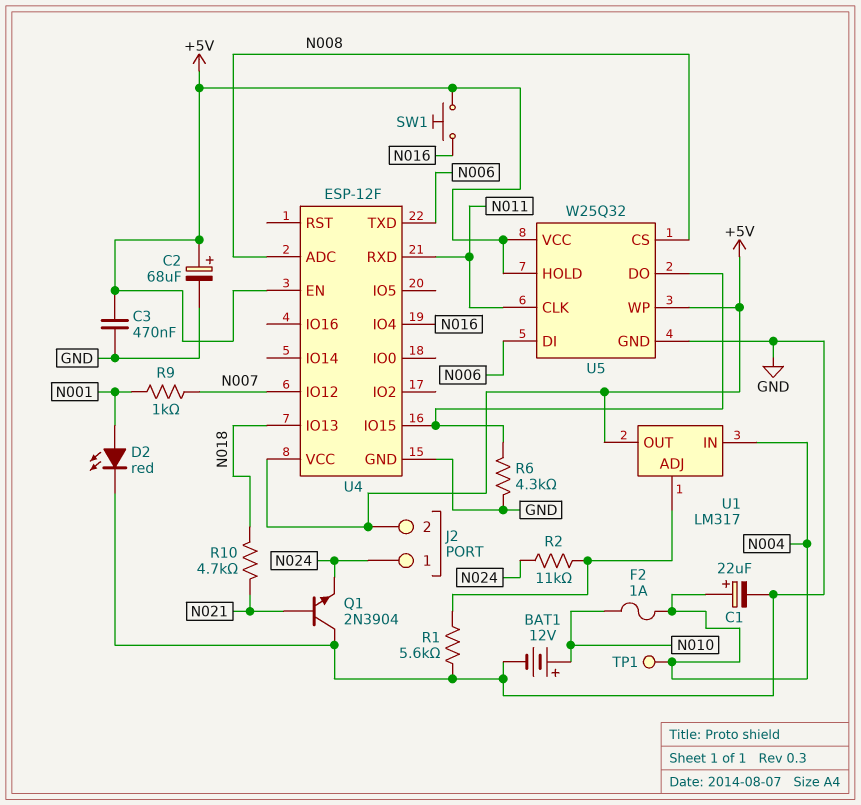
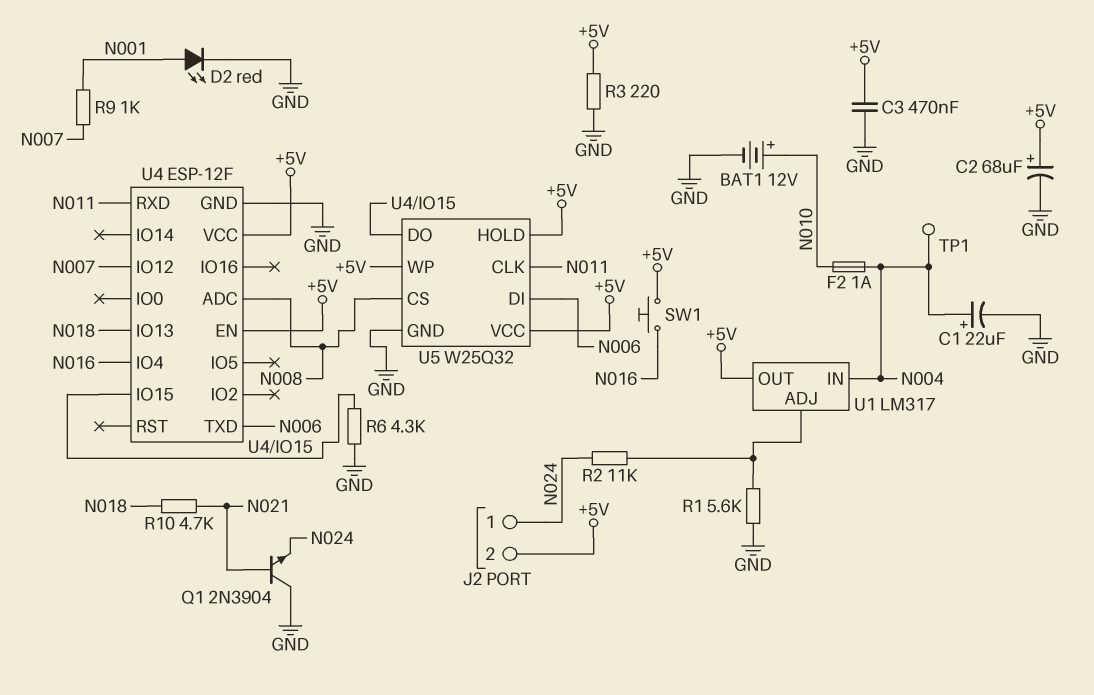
R3: none -> 220 (+5V, GND)

